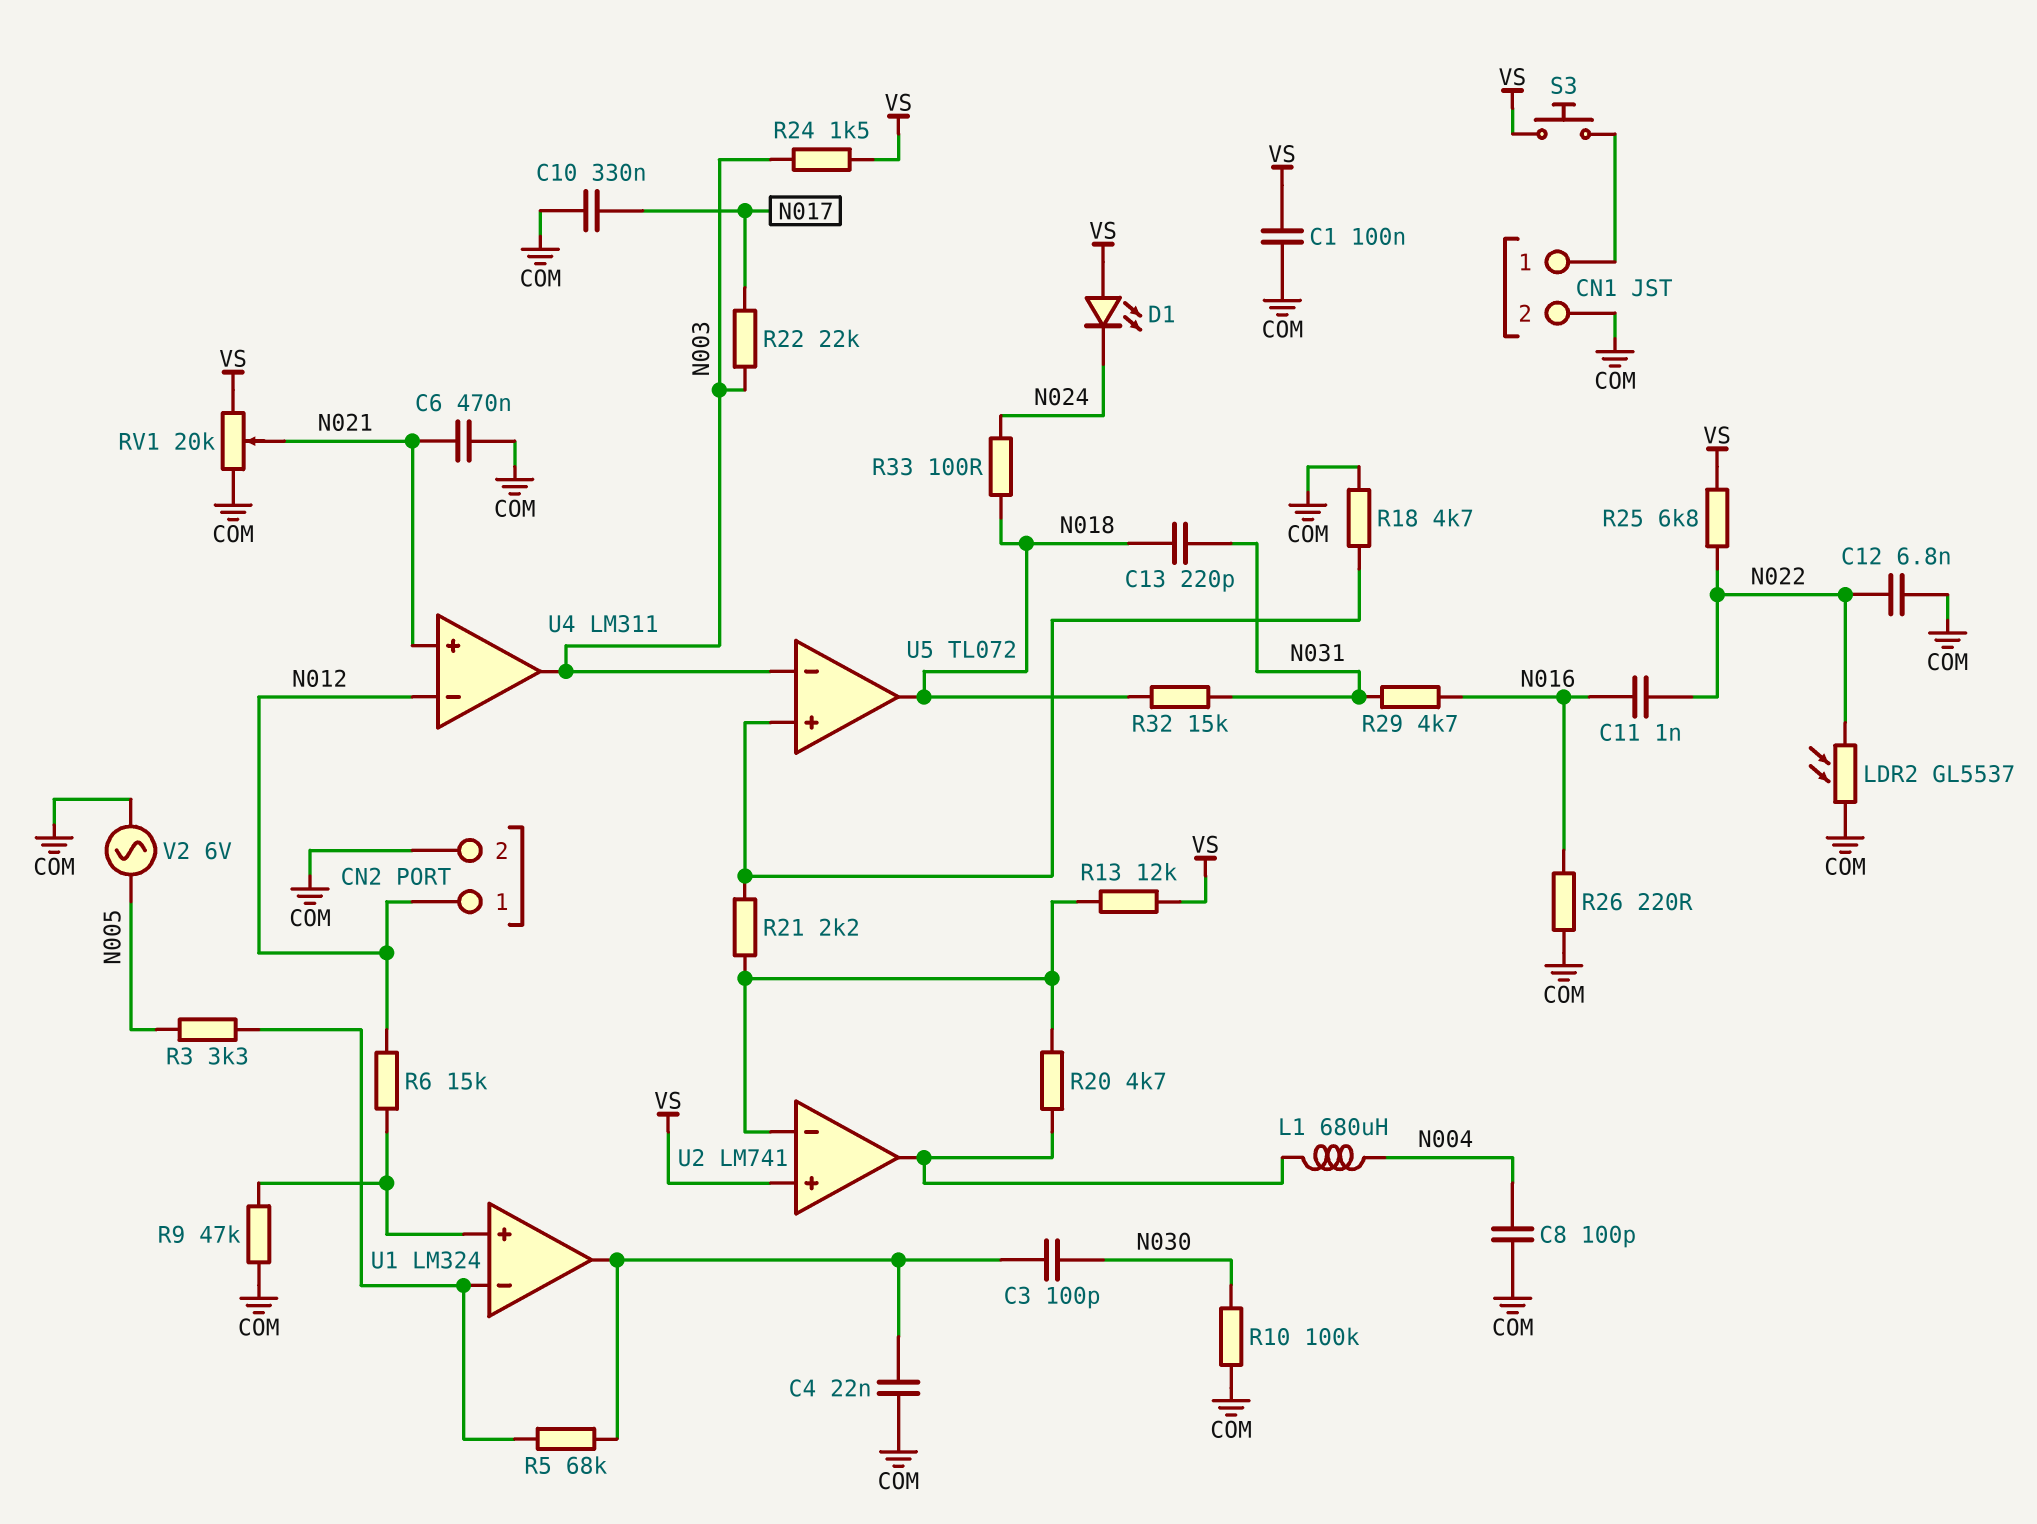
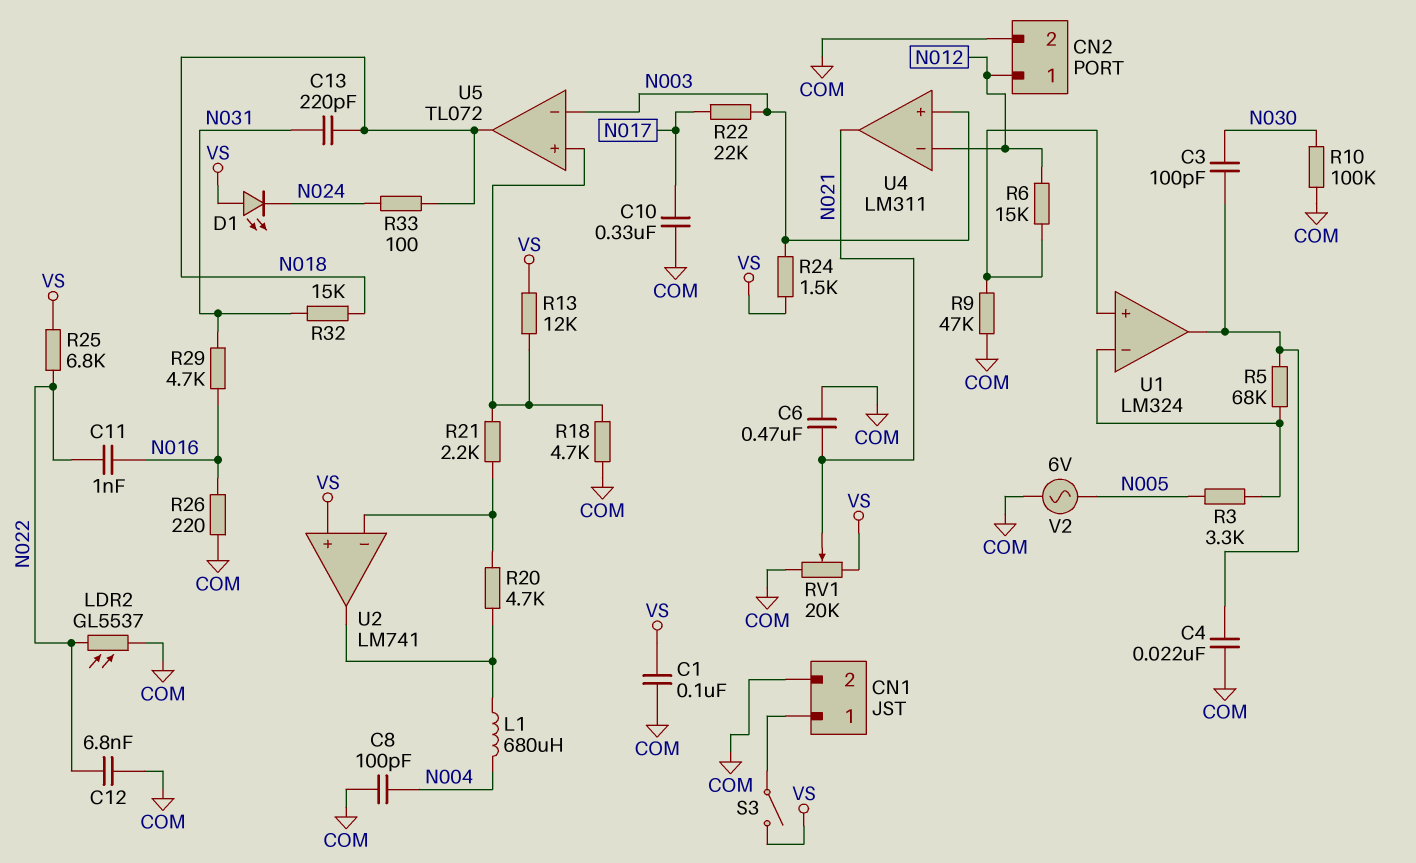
R13: 12k (U2/in-, VS) -> 12k (U5/in+, VS)
S3: button (CN1/1, VS) -> switch (CN1/1, VS)
U4 pin in+: N021 -> N003
U4 pin out: N003 -> N021

